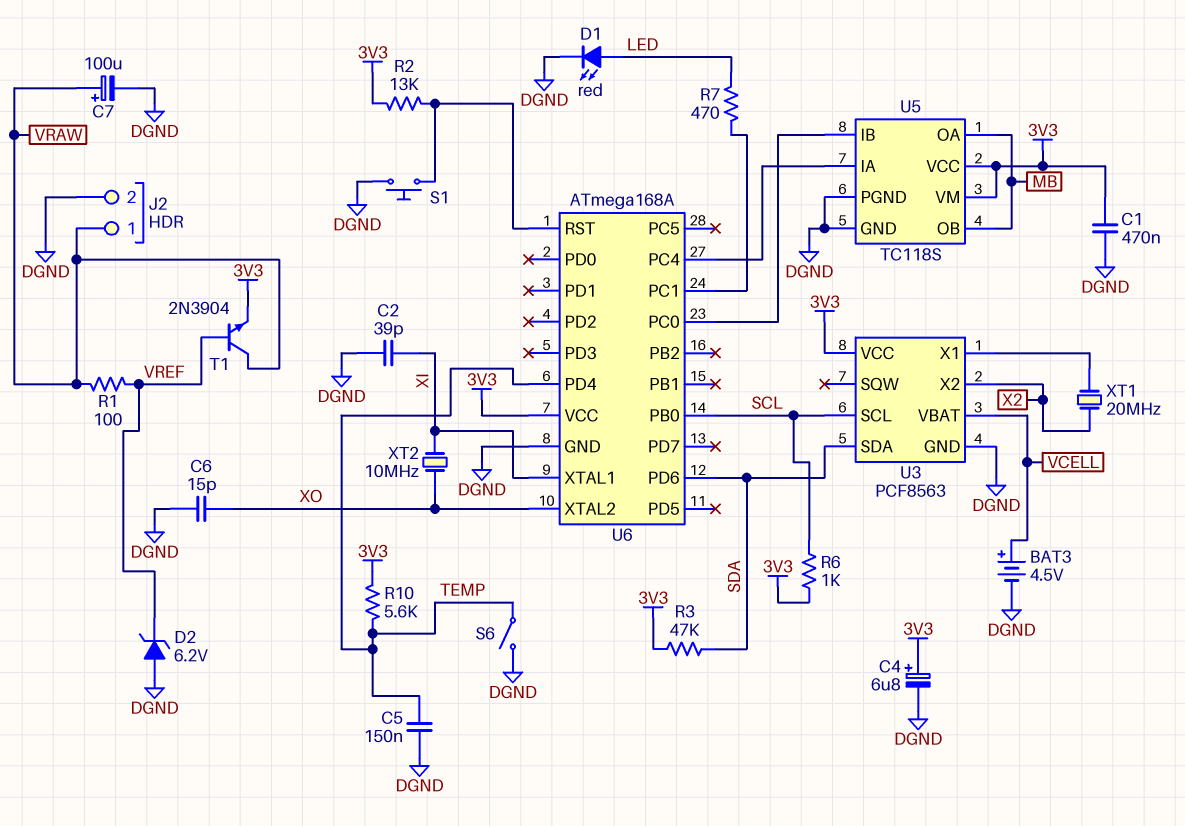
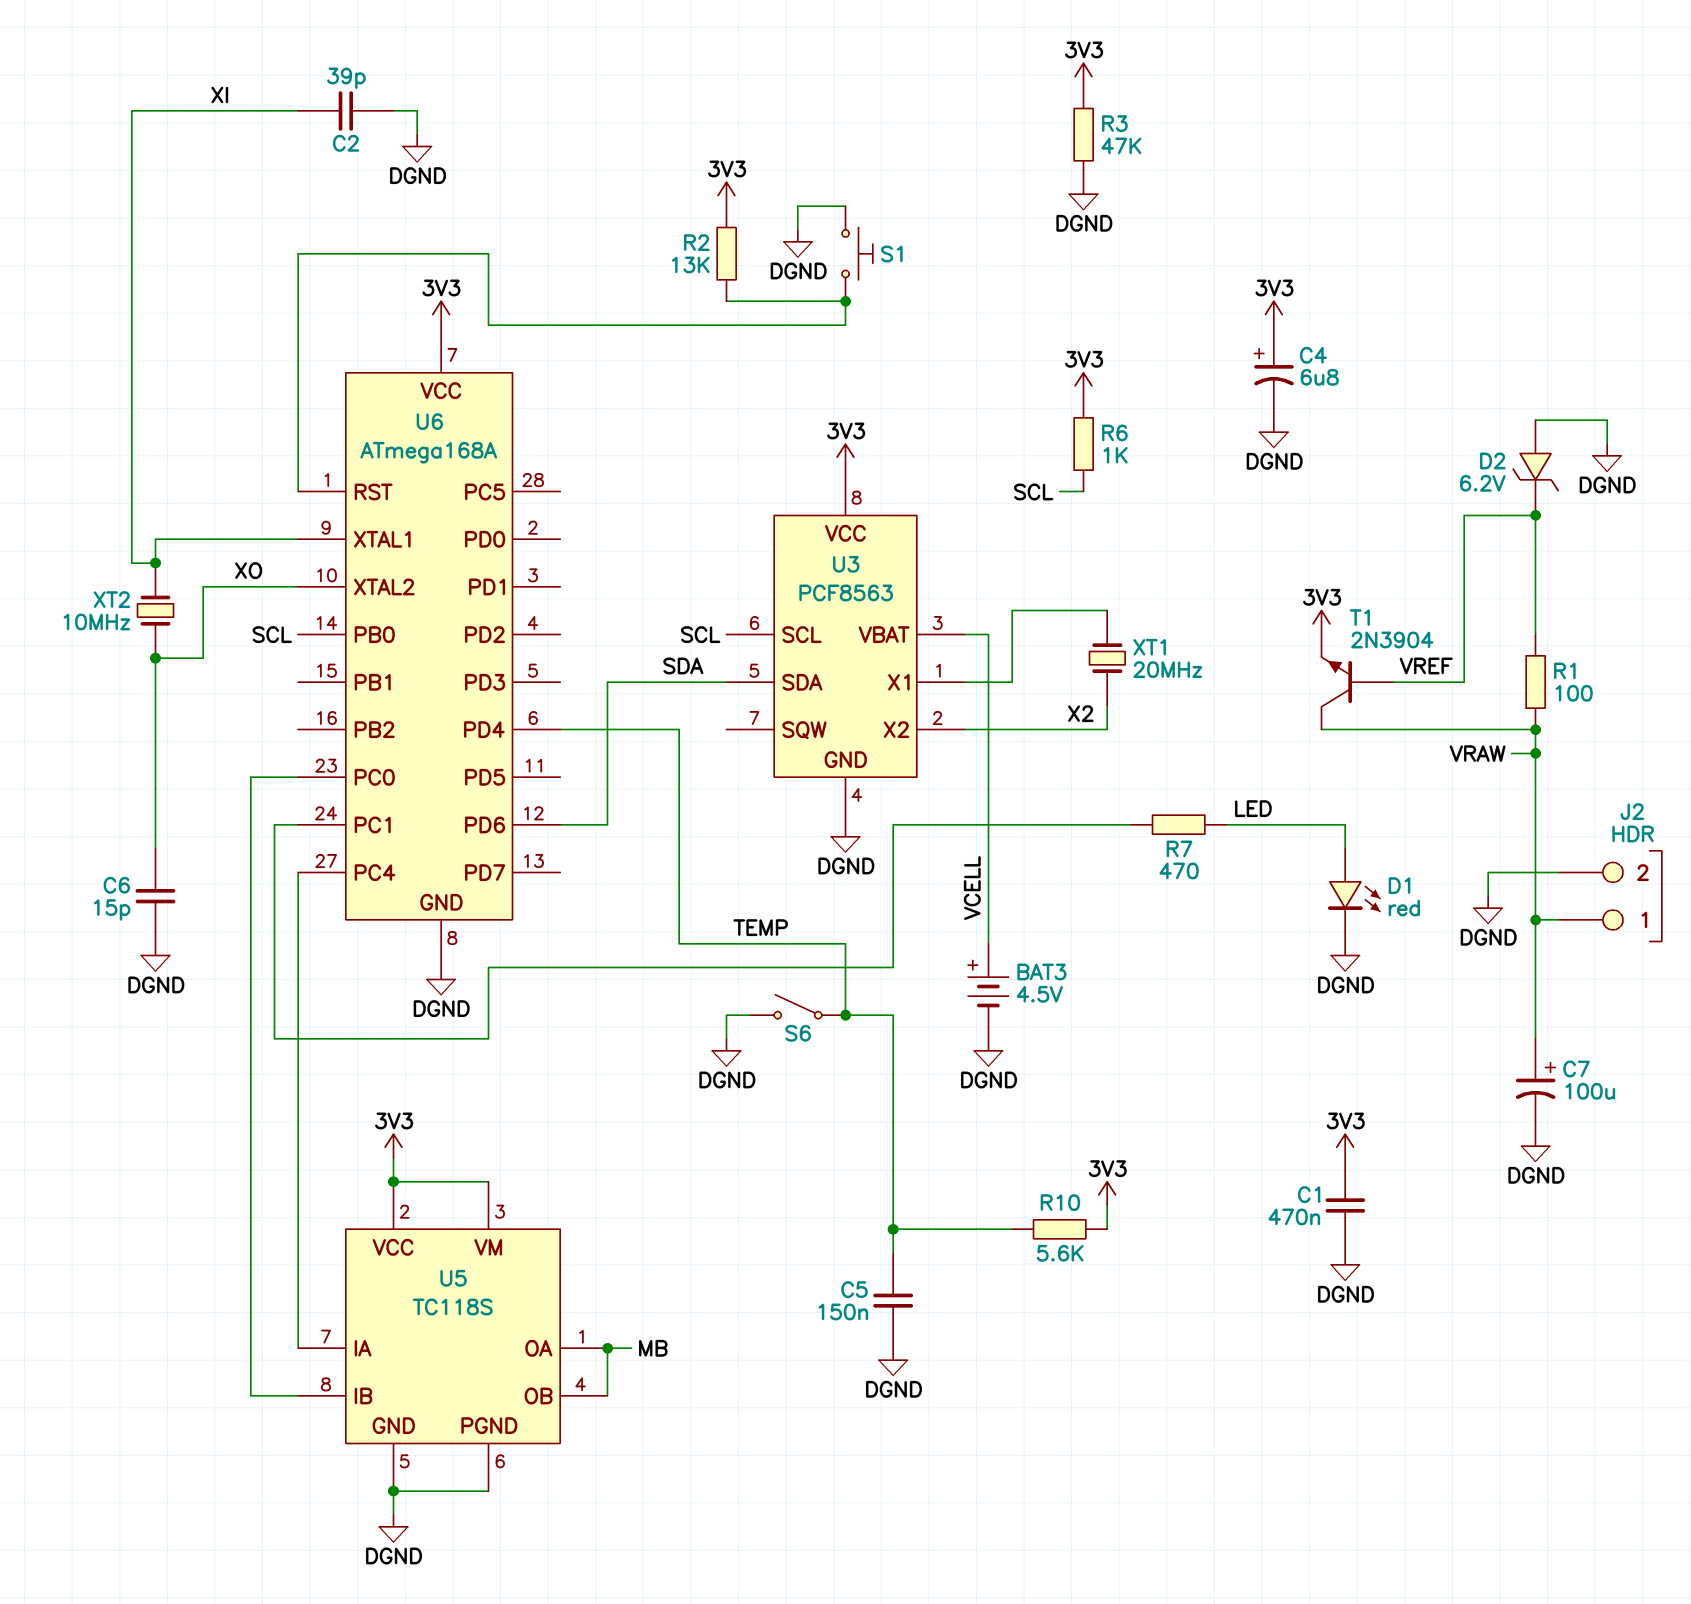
R3: 47k (3V3, SDA) -> 47k (3V3, DGND)

